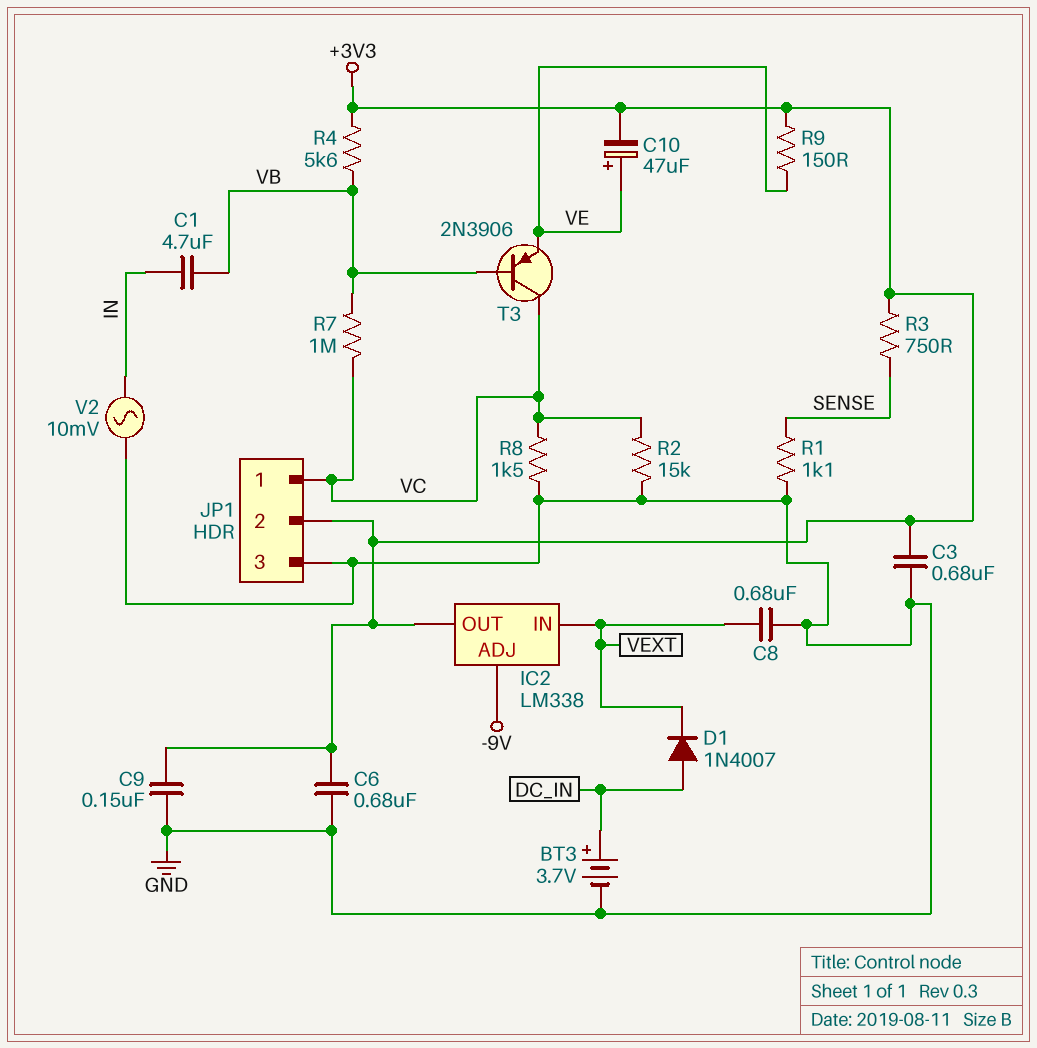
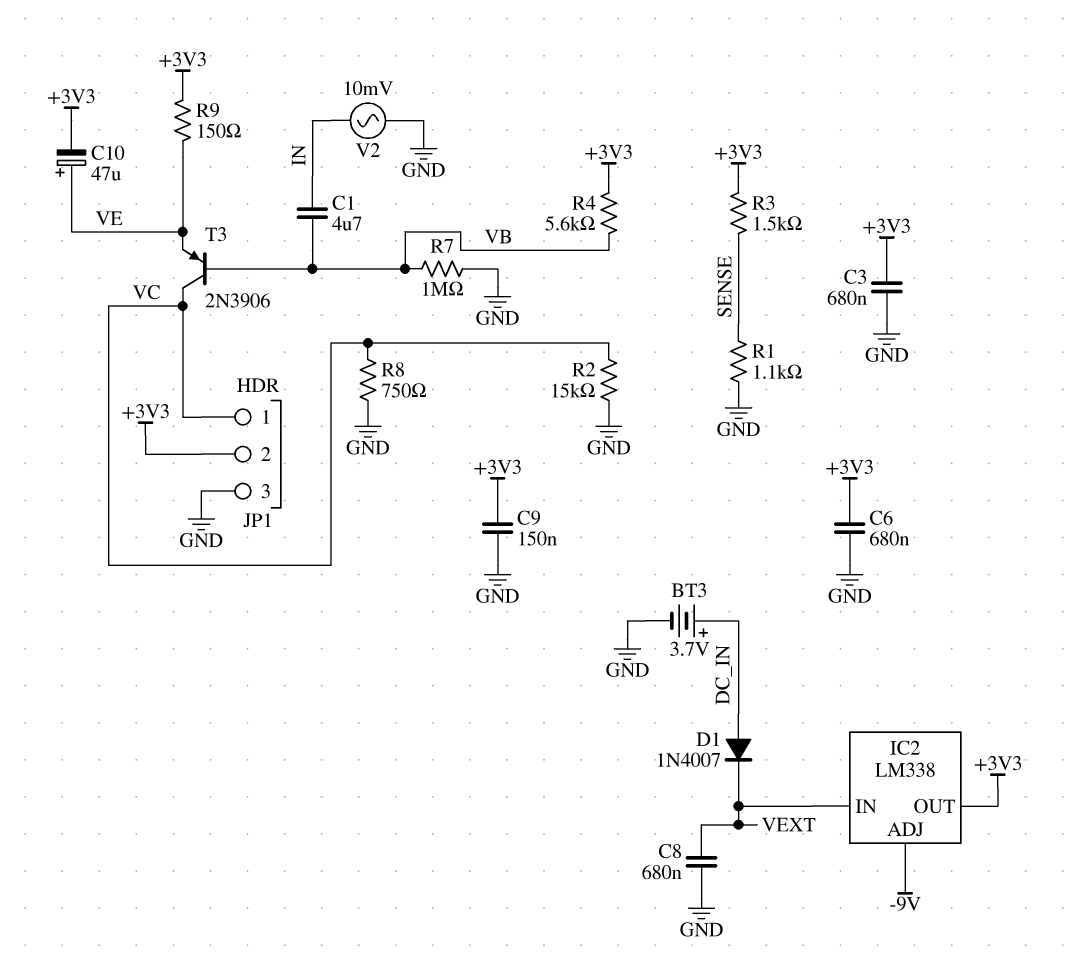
R3: 750 (+3V3, SENSE) -> 1.5k (+3V3, SENSE)
R7: 1M (VB, VC) -> 1M (GND, VB)
R8: 1.5k (GND, VC) -> 750 (GND, VC)

